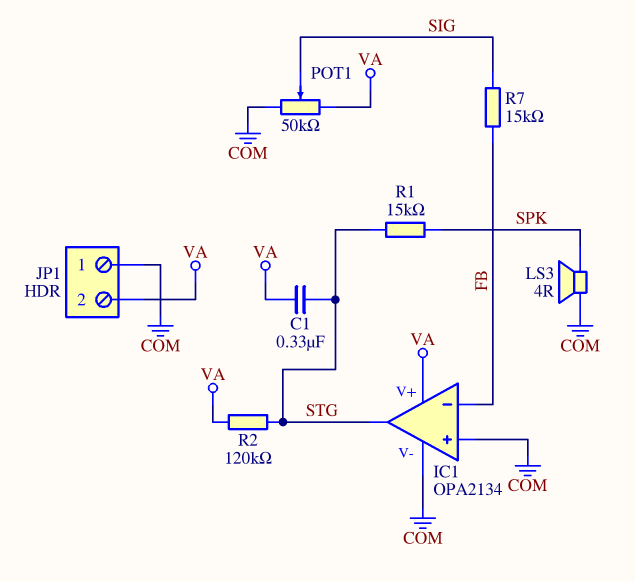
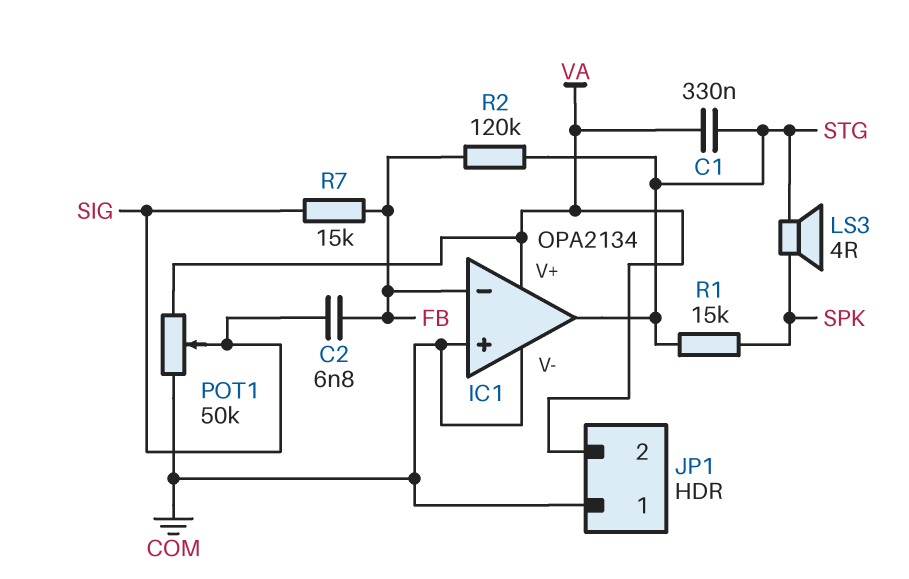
C2: none -> 6.8nF (FB, SIG)
LS3: speaker 4R (COM, SPK) -> speaker 4R (SPK, STG)
R2: 120k (STG, VA) -> 120k (FB, STG)

